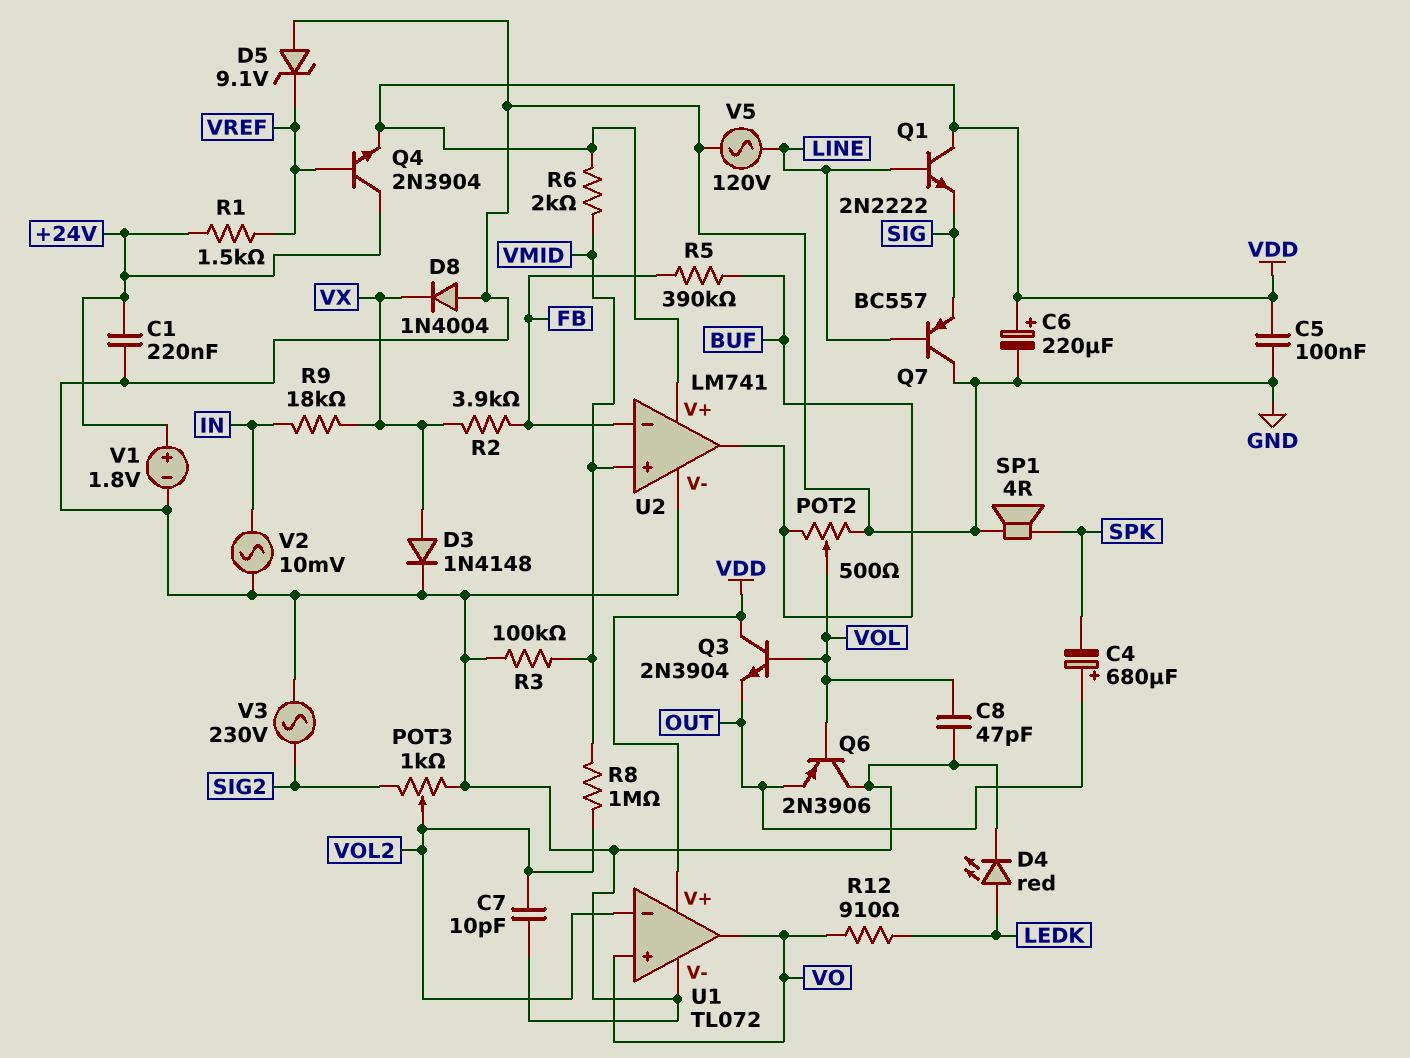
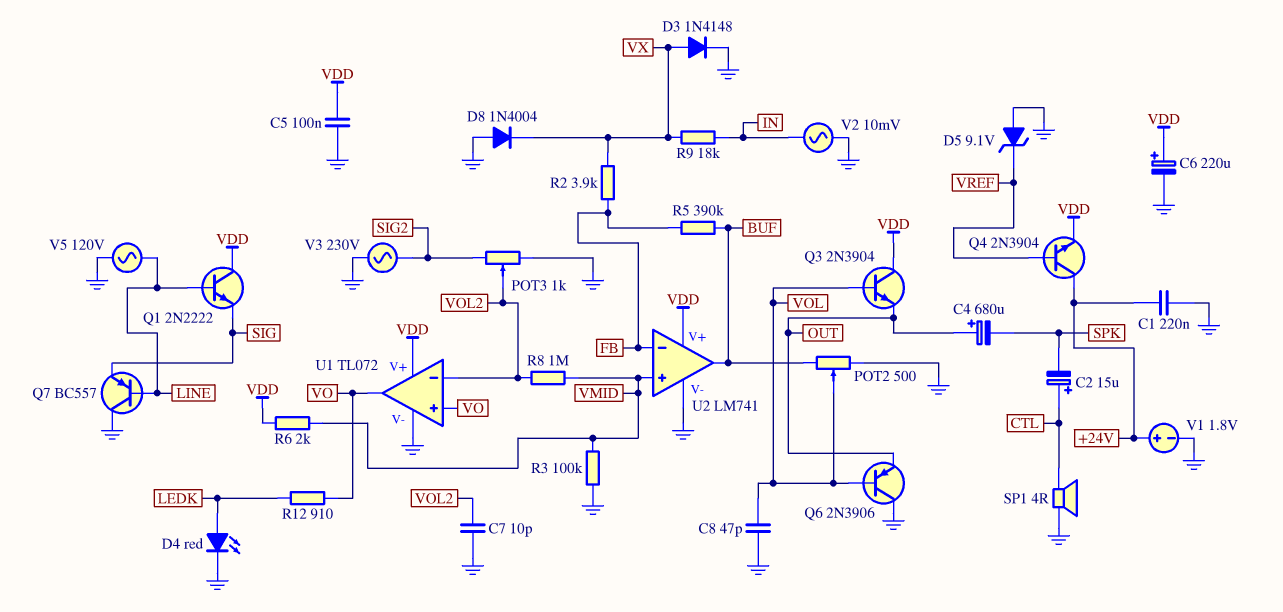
C2: none -> 15uF (plus CTL, minus SPK)
R1: 1.5k (+24V, VREF) -> none
SP1: speaker 4R (GND, SPK) -> speaker 4R (CTL, GND)

